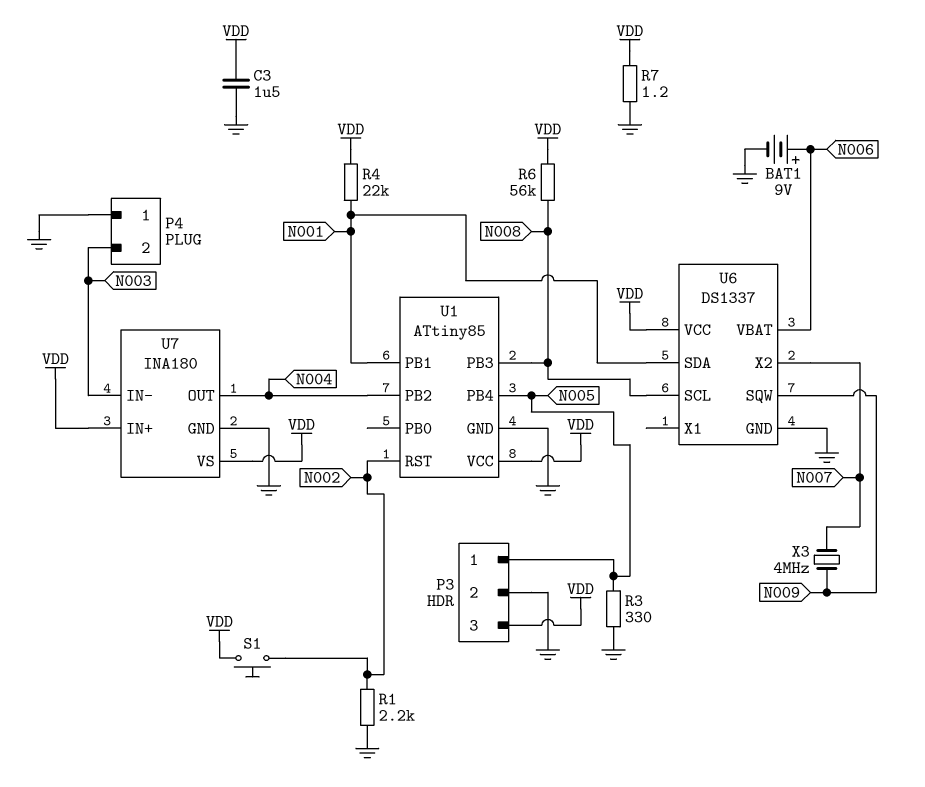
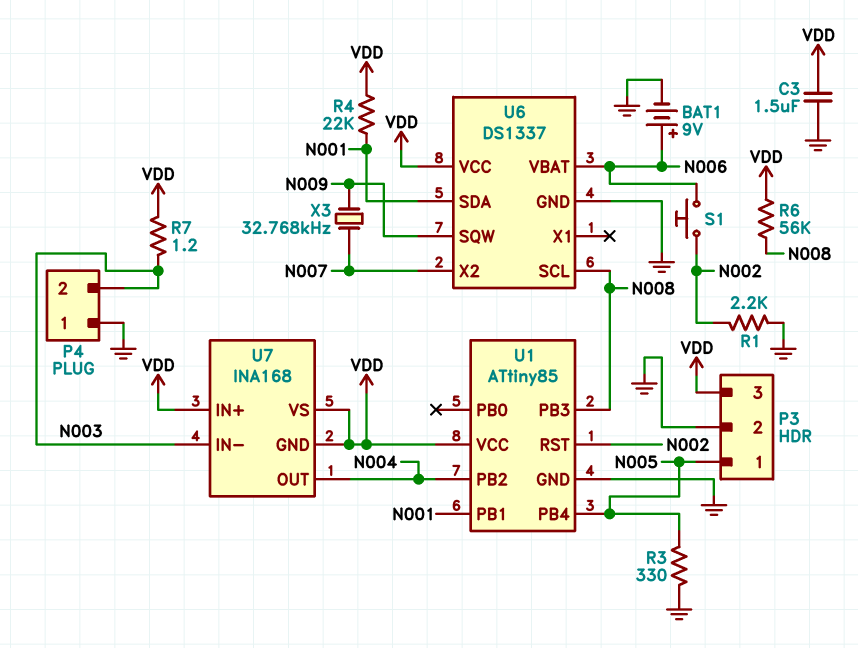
R7: 1.2 (GND, VDD) -> 1.2 (N003, VDD)
S1: button (N002, VDD) -> button (N002, N006)
U7: INA180 -> INA168
U7 pin GND: GND -> VDD
X3: 4MHz (N007, N009) -> 32.768kHz (N007, N009)

